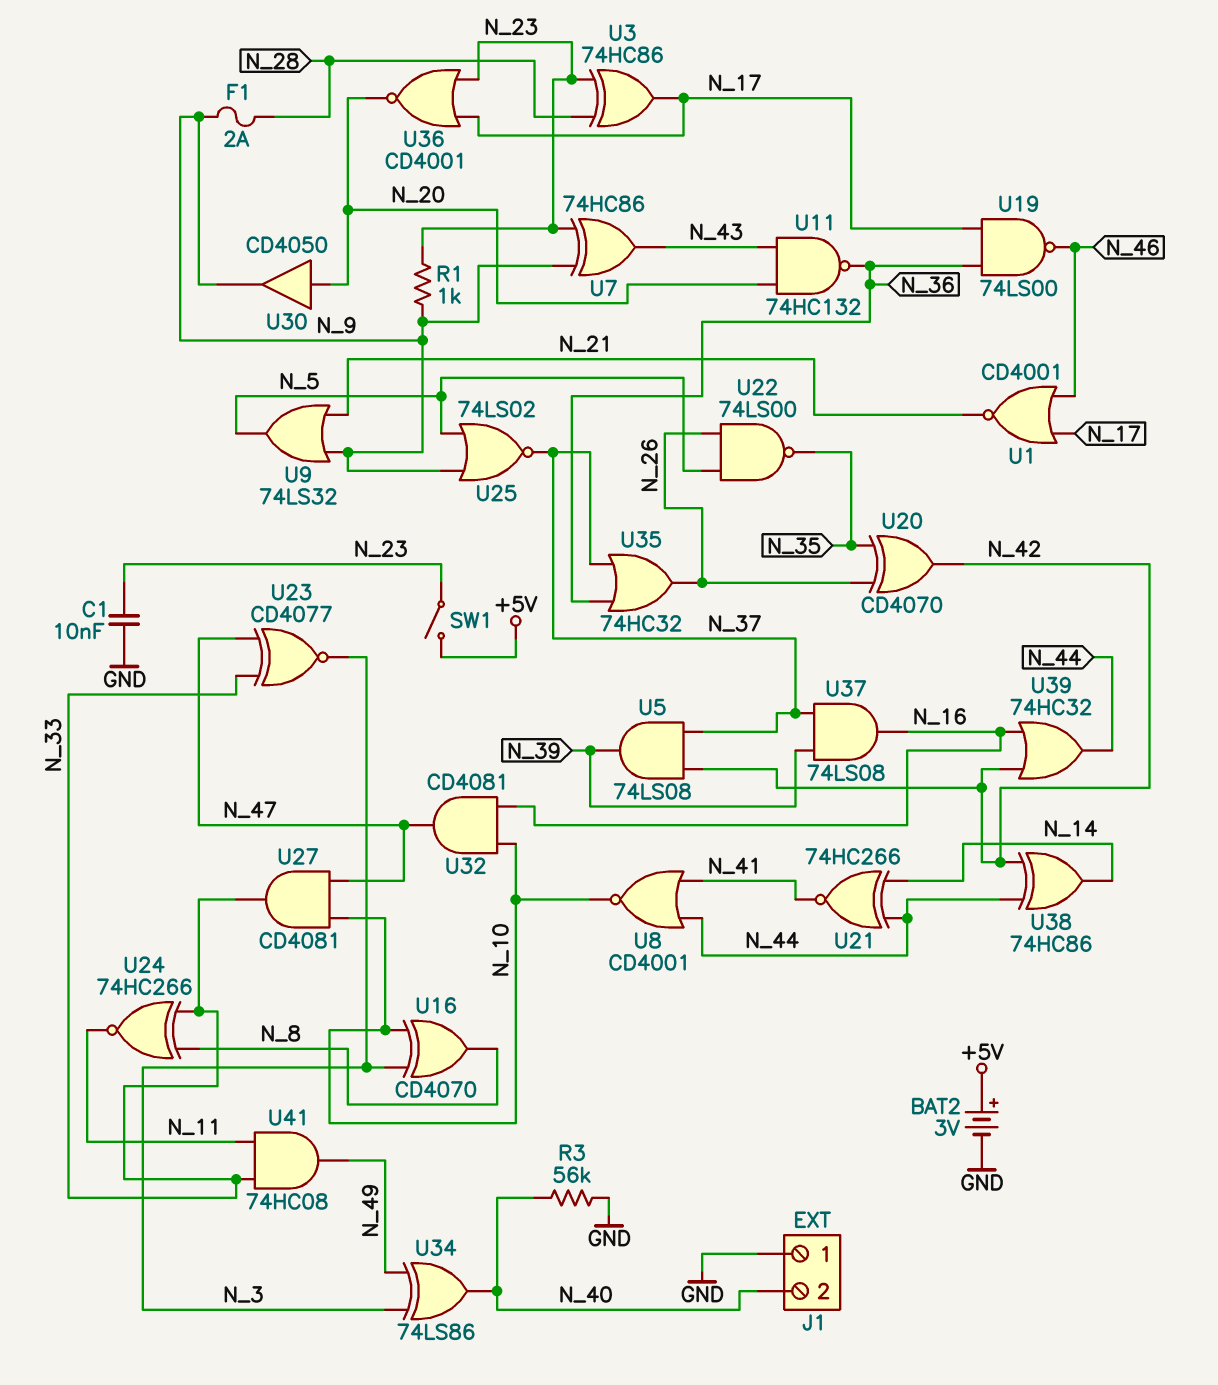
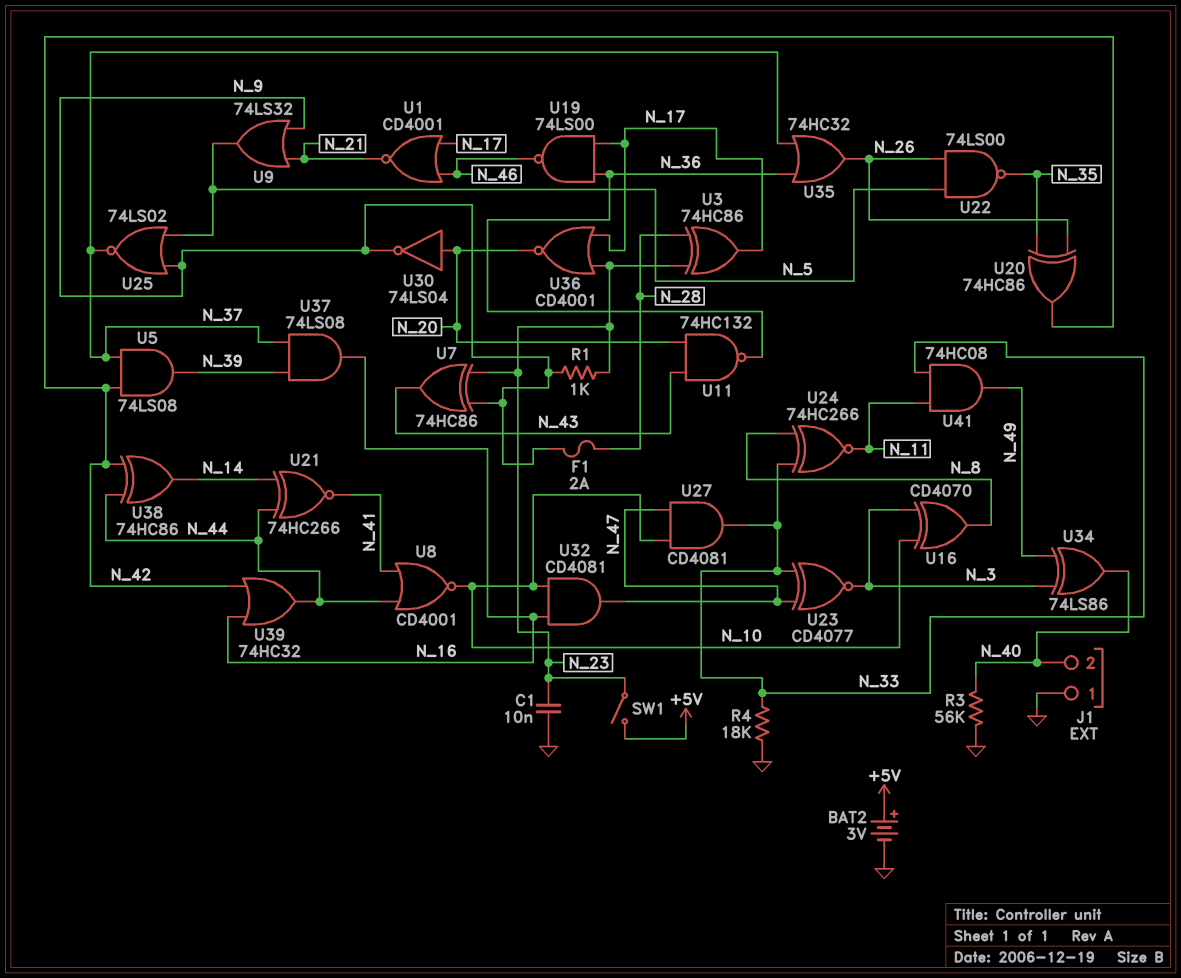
R4: none -> 18k (GND, N_33)
U20: XOR CD4070 (in N_26, in N_35, out N_42) -> XOR 74HC86 (in N_26, in N_35, out N_42)
U30: buffer CD4050 (in N_20, out N_9) -> NOT 74LS04 (in N_20, out N_9)

